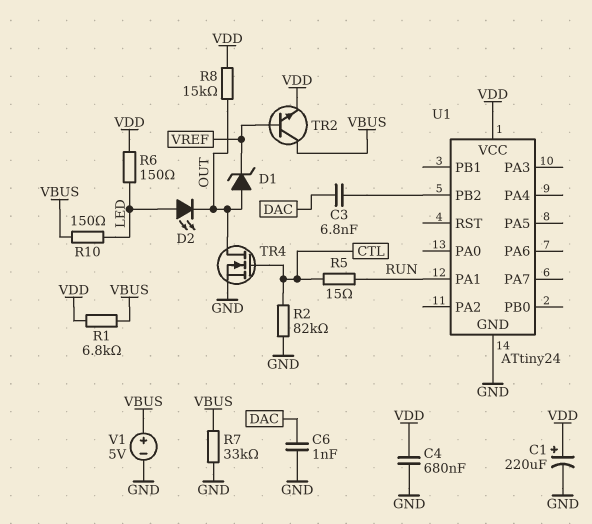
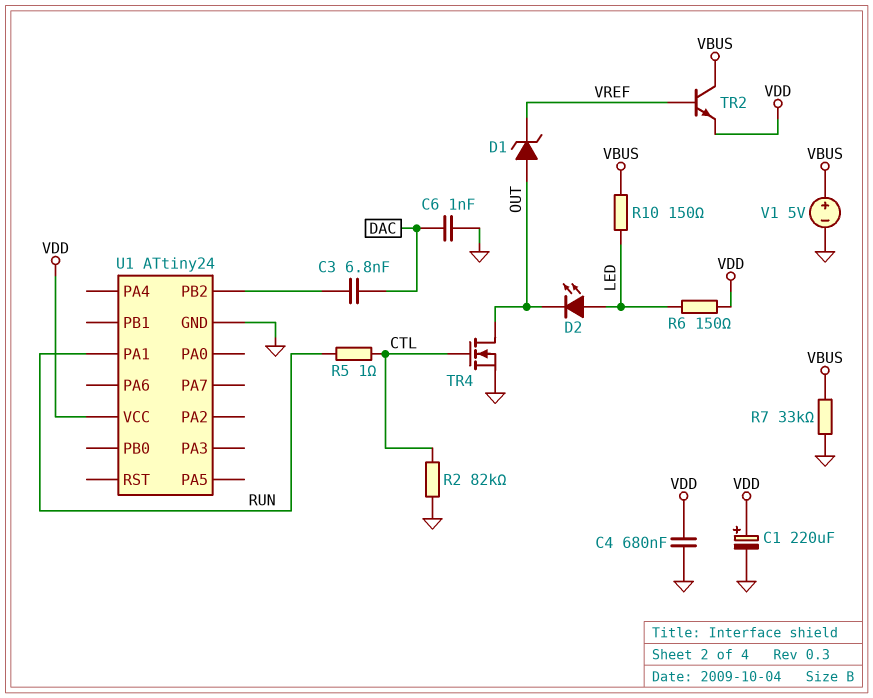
R1: 6.8k (VBUS, VDD) -> none
R5: 15 (CTL, RUN) -> 1 (CTL, RUN)
R8: 15k (OUT, VDD) -> none

